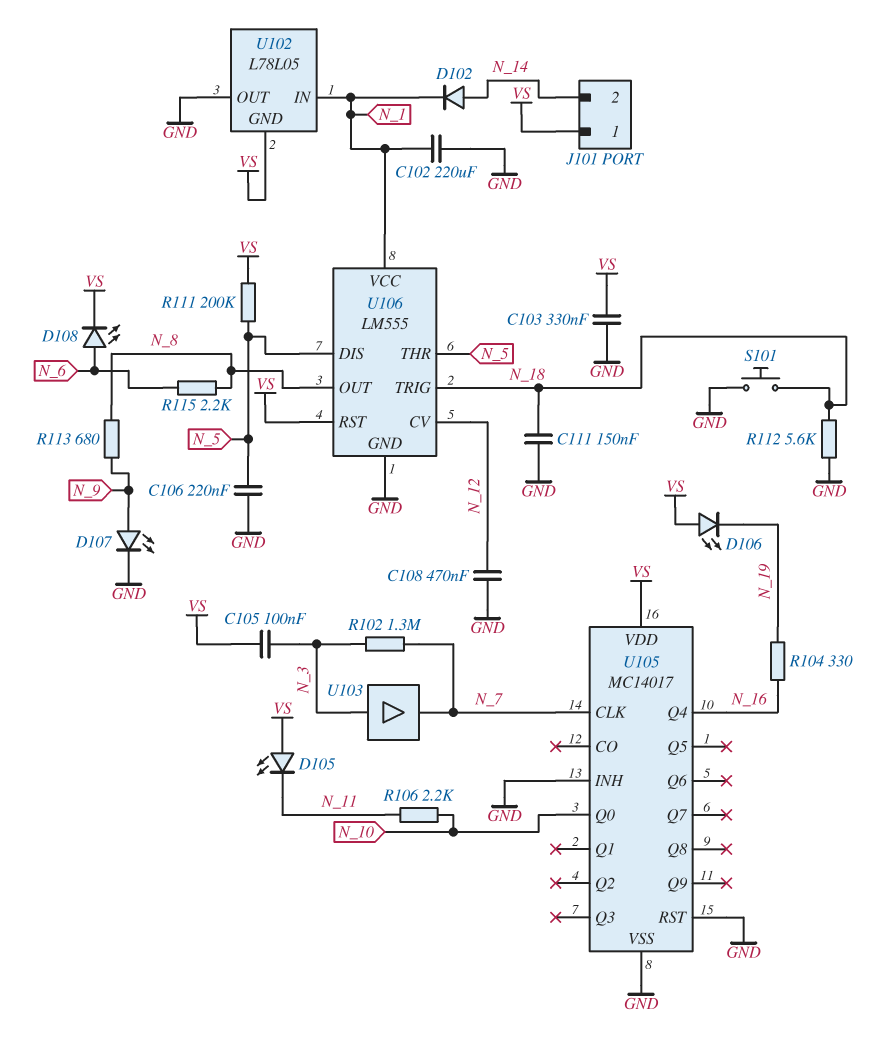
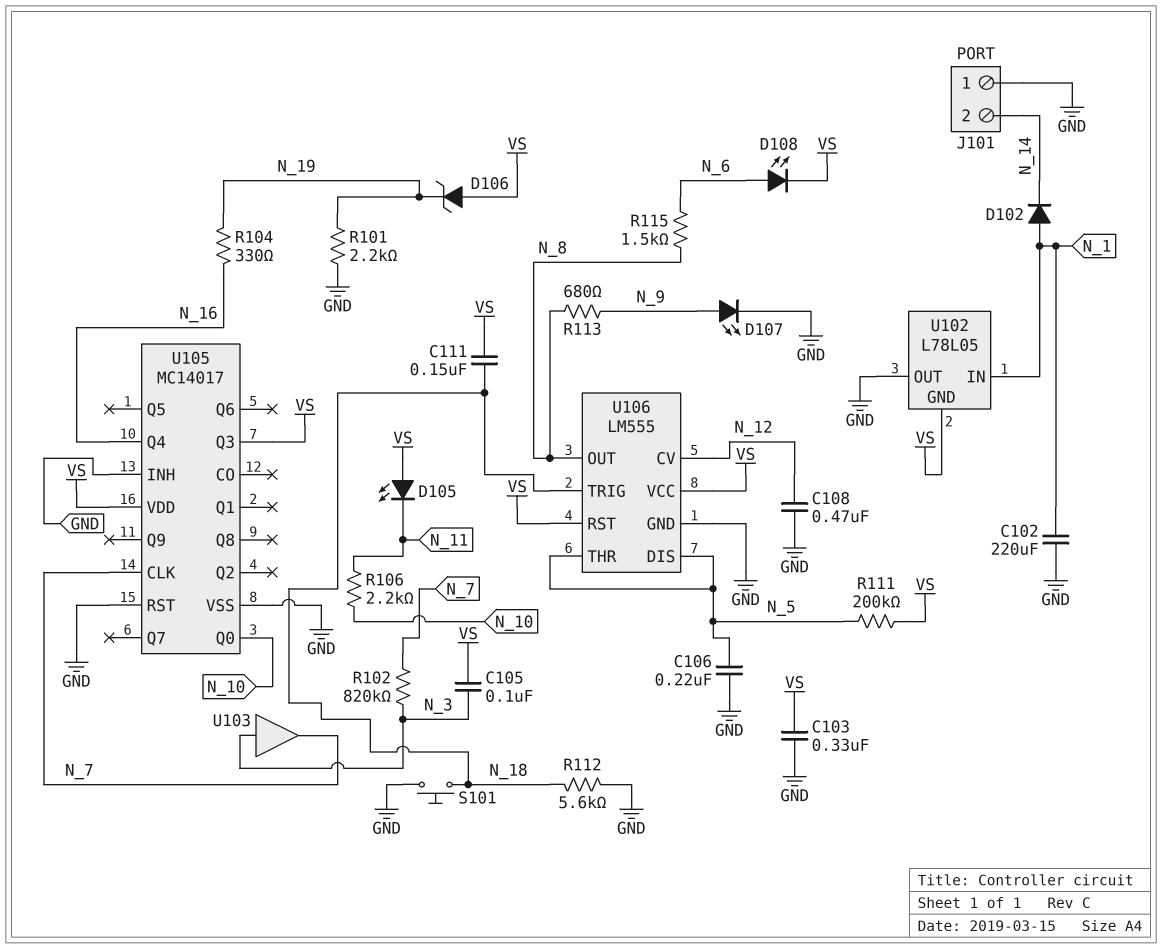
C111: 150nF (GND, N_18) -> 150nF (N_18, VS)
D102: diode (A N_14, K N_1) -> diode (A N_1, K N_14)
D106: LED (A VS, K N_19) -> zener (A VS, K N_19)
J101 pin 1: VS -> GND
R101: none -> 2.2k (GND, N_19)
R102: 1.3M (N_3, N_7) -> 820k (N_3, N_7)
R115: 2.2k (N_6, N_8) -> 1.5k (N_6, N_8)
U105 pin Q3: none -> VS
U106 pin VCC: N_1 -> VS

